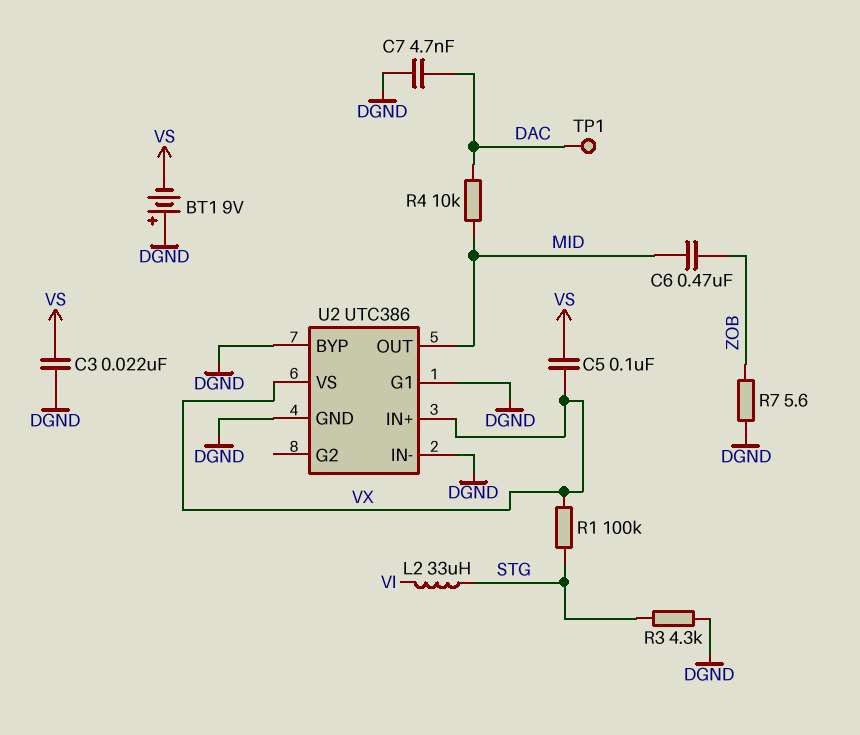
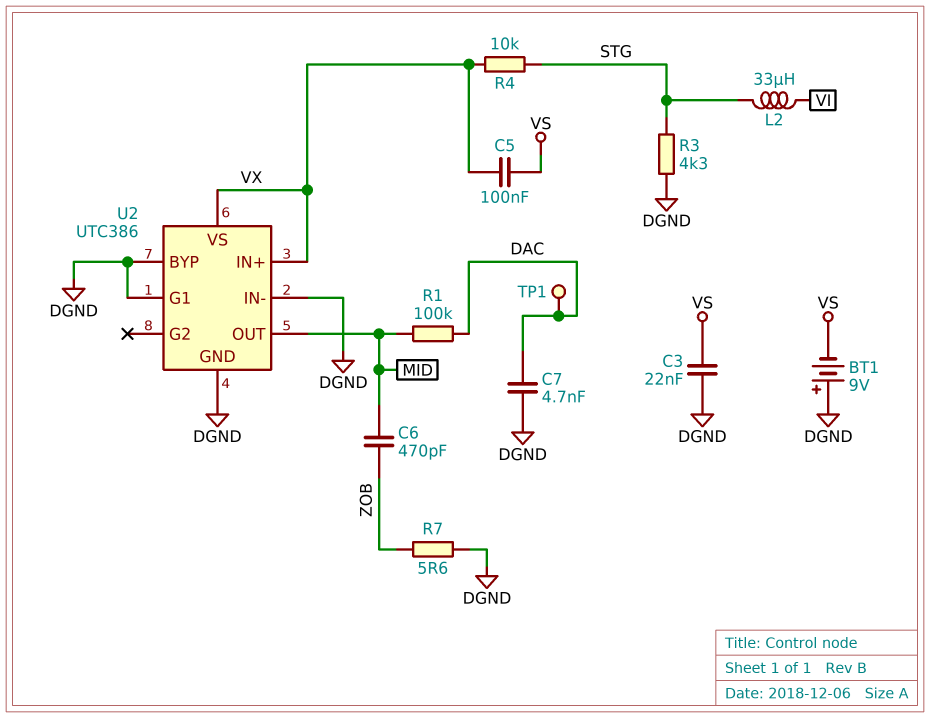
C6: 470nF (MID, ZOB) -> 470pF (MID, ZOB)
R1: 100k (STG, VX) -> 100k (DAC, MID)
R4: 10k (DAC, MID) -> 10k (STG, VX)

